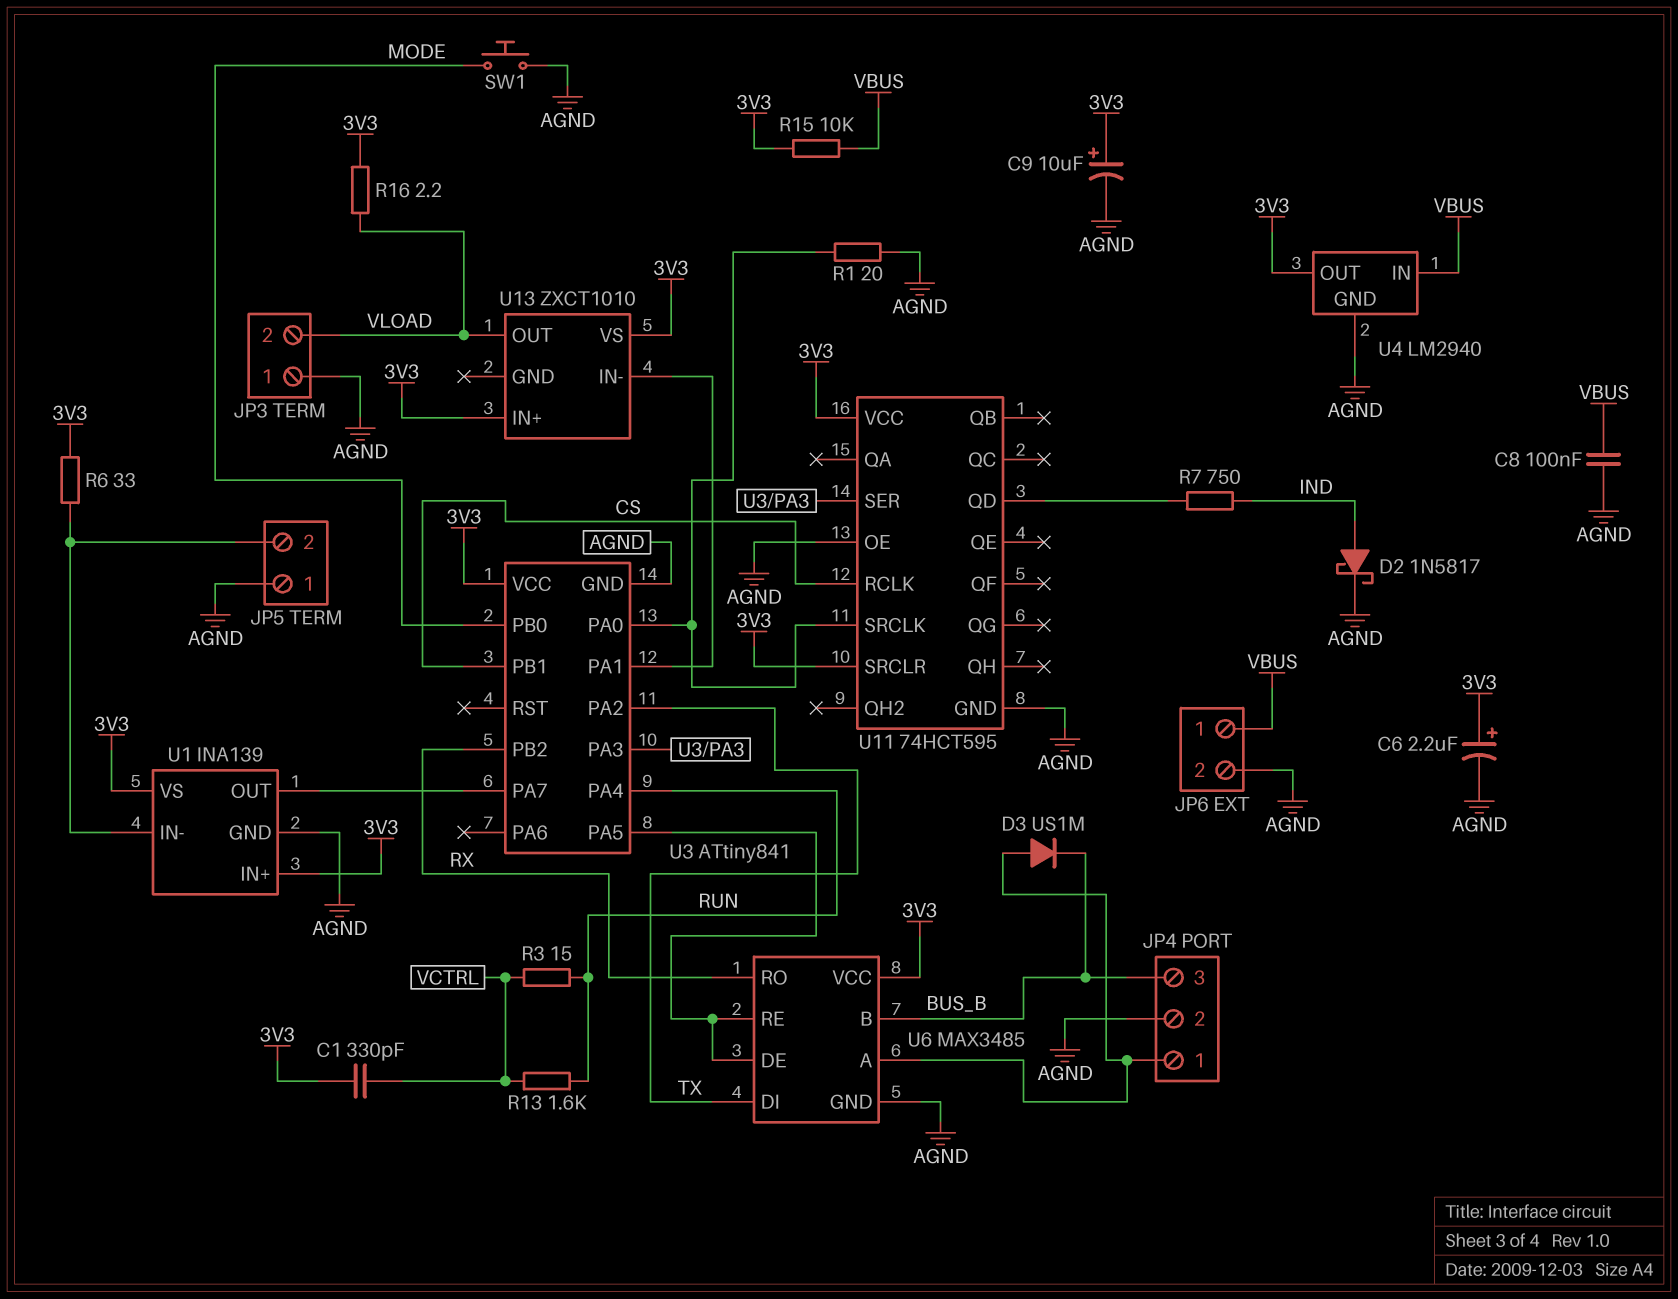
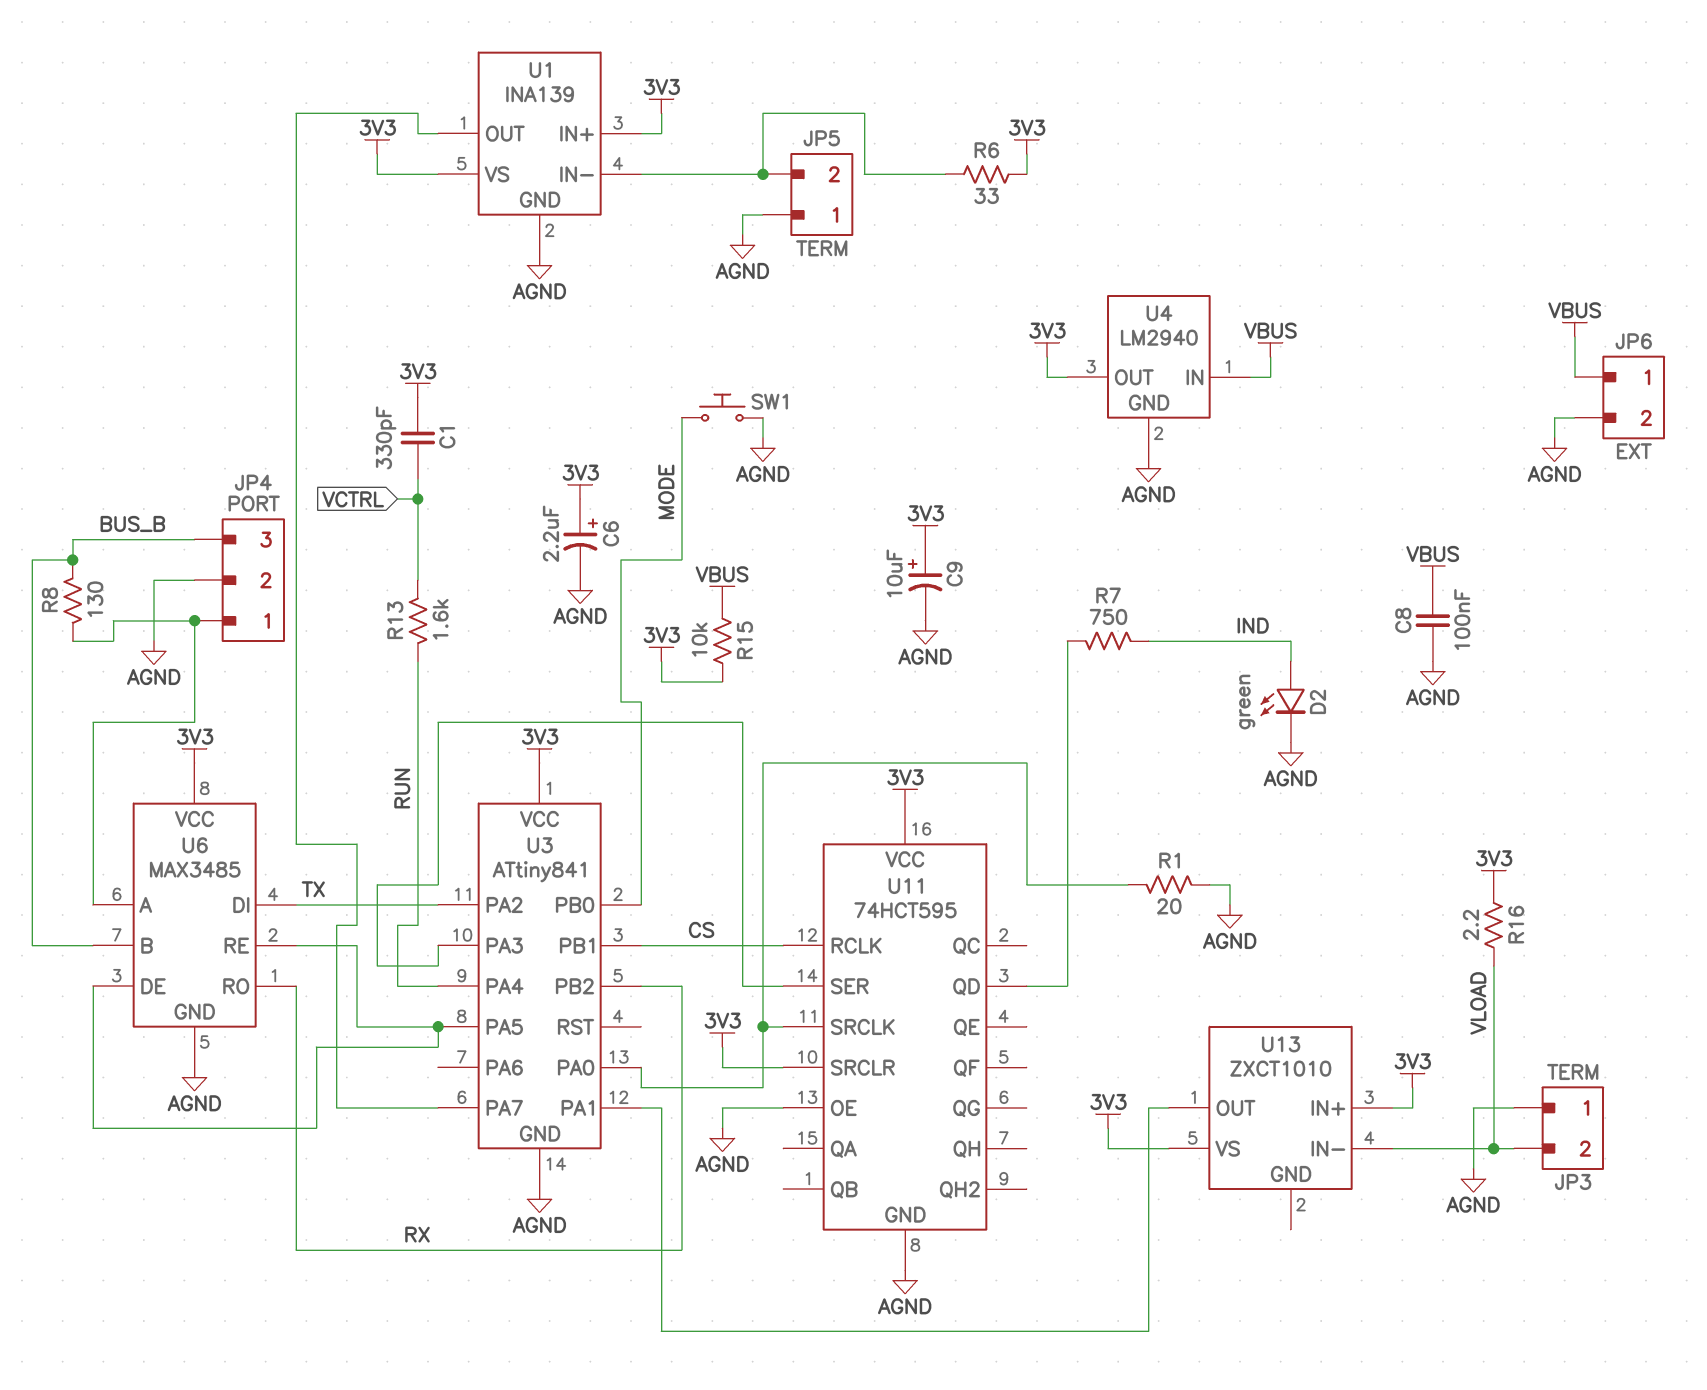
D2: schottky 1N5817 (A IND, K AGND) -> LED green (A IND, K AGND)
D3: diode US1M (A JP4/1, K BUS_B) -> none
R3: 15 (RUN, VCTRL) -> none
R8: none -> 130 (BUS_B, JP4/1)
U13 pin IN-: U3/PA1 -> VLOAD
U13 pin OUT: VLOAD -> U3/PA1

